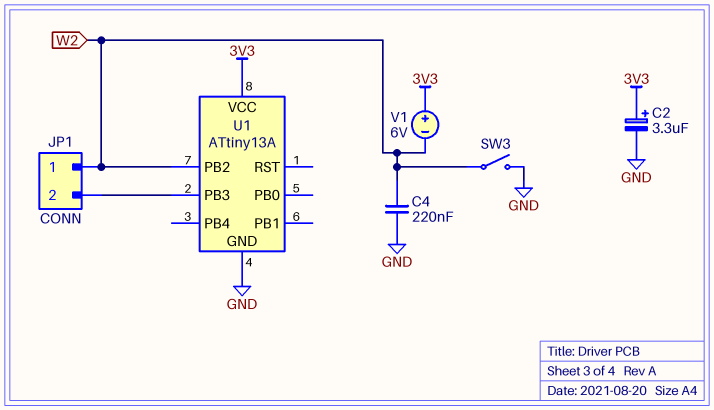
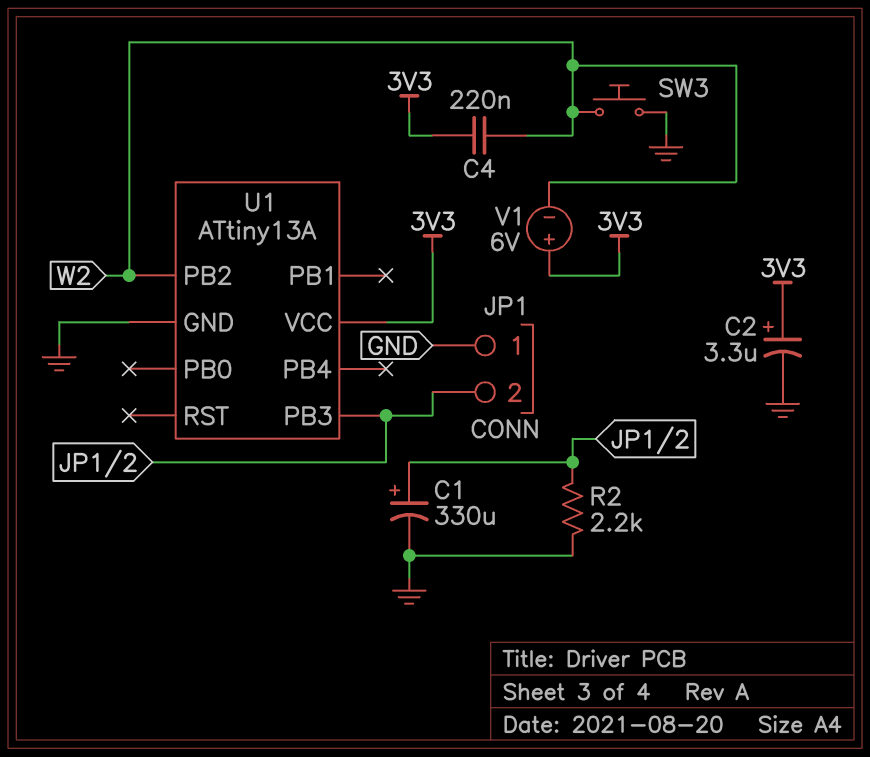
C1: none -> 330uF (plus JP1/2, minus GND)
C4: 220nF (GND, W2) -> 220nF (3V3, W2)
JP1 pin 1: W2 -> GND
R2: none -> 2.2k (GND, JP1/2)
SW3: switch (GND, W2) -> button (GND, W2)

